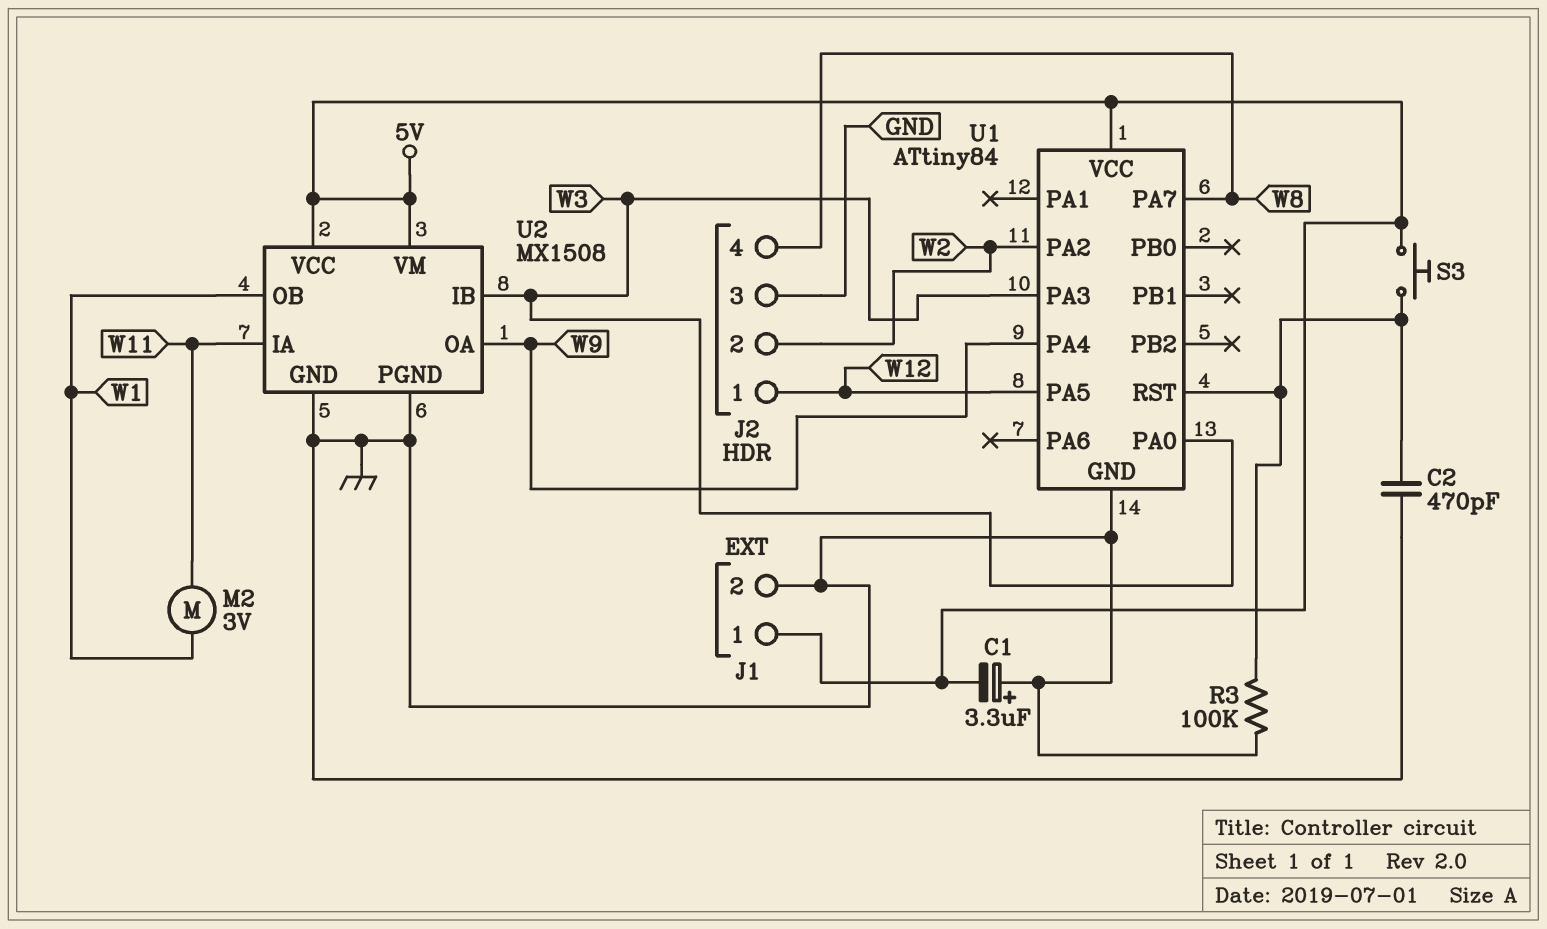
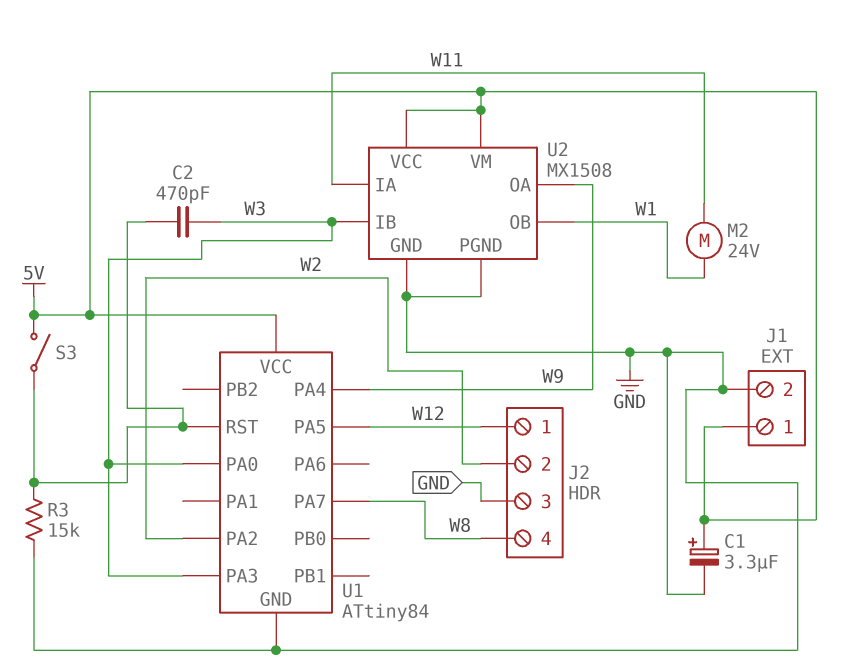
C1: 3.3uF (plus GND, minus 5V) -> 3.3uF (plus 5V, minus GND)
C2: 470pF (GND, U1/RST) -> 470pF (U1/RST, W3)
M2: motor 3V (W1, W11) -> motor 24V (W1, W11)
R3: 100k (GND, U1/RST) -> 15k (GND, U1/RST)
S3: button (5V, U1/RST) -> switch (5V, U1/RST)

